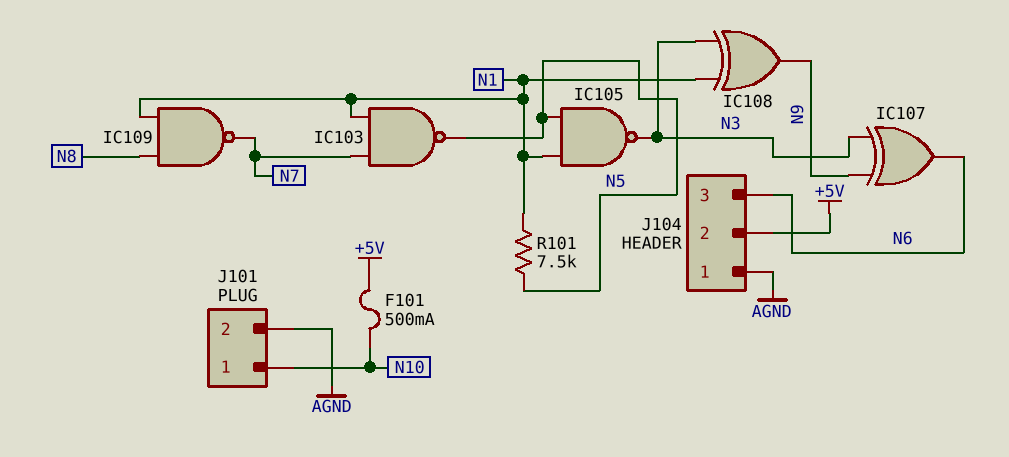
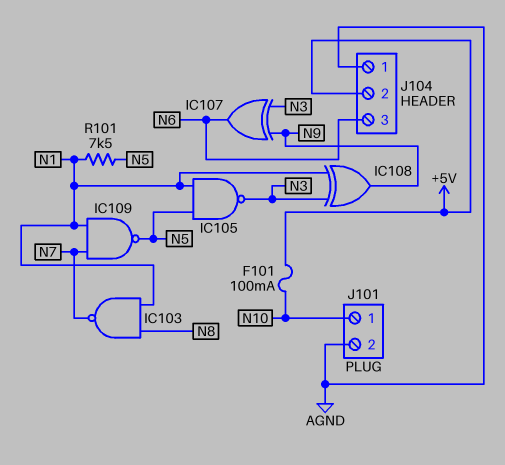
F101: 500mA (+5V, N10) -> 100mA (+5V, N10)
IC103: NAND (in N1, in N7, out N5) -> NAND (in N1, in N8, out N7)
IC109: NAND (in N1, in N8, out N7) -> NAND (in N1, in N7, out N5)

